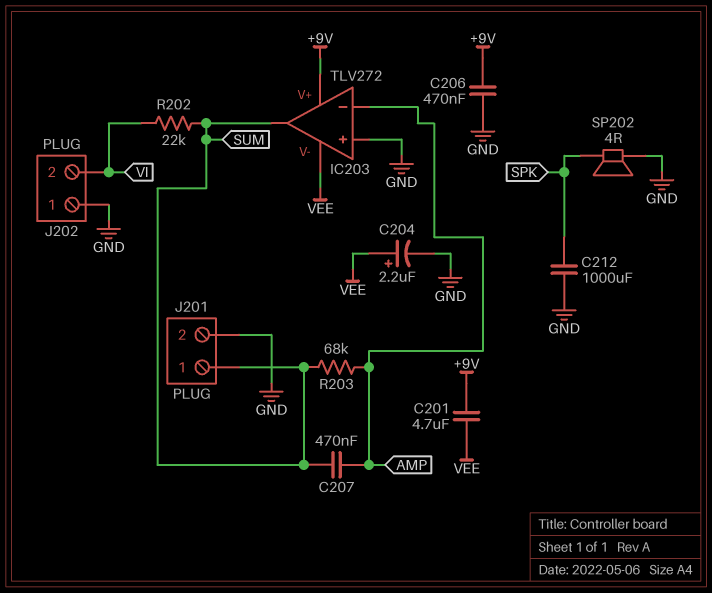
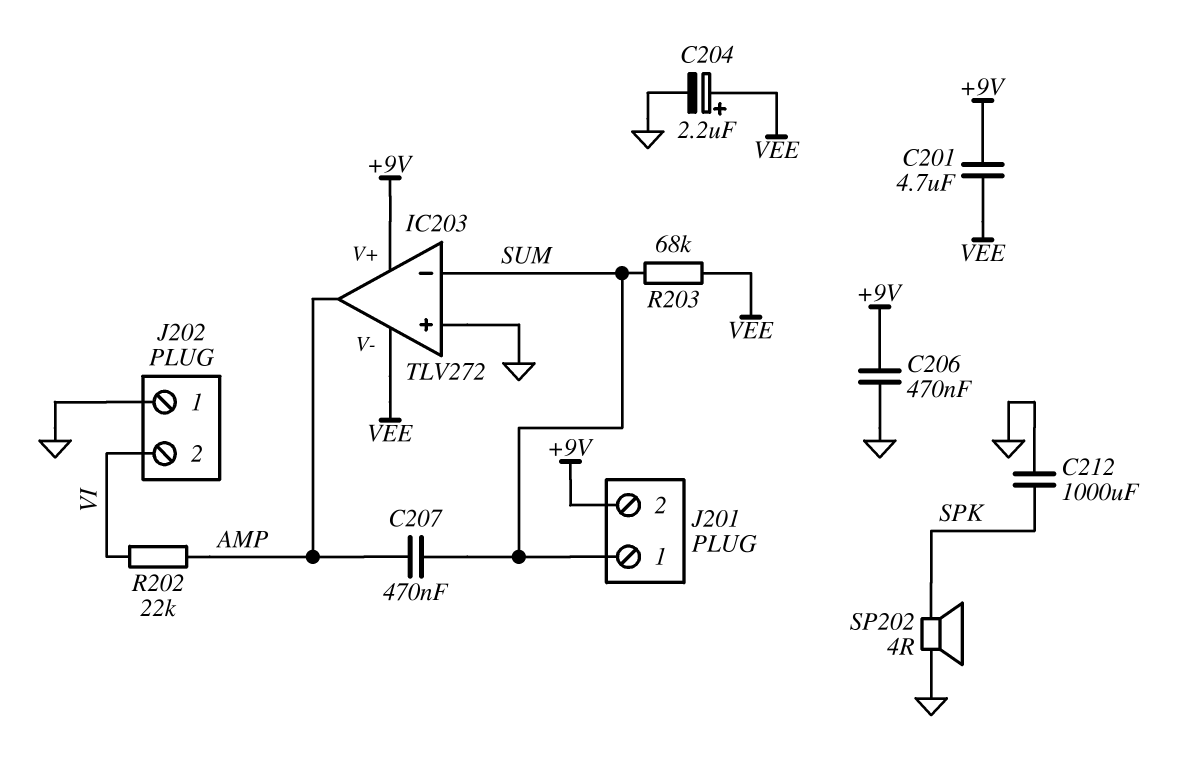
IC203 pin in-: AMP -> SUM
IC203 pin out: SUM -> AMP
J201 pin 2: GND -> +9V
R202: 22k (SUM, VI) -> 22k (AMP, VI)
R203: 68k (AMP, SUM) -> 68k (SUM, VEE)

